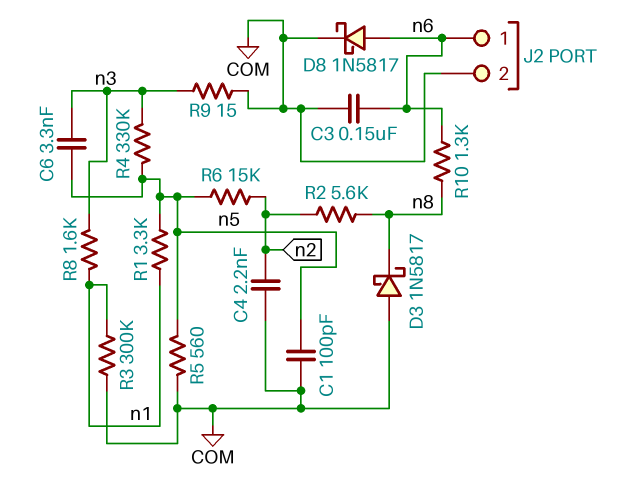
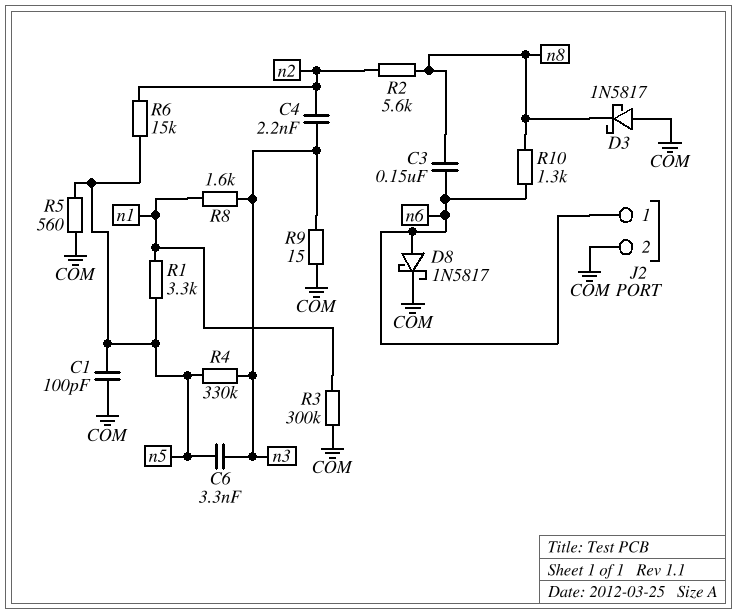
C3: 150nF (COM, n6) -> 150nF (n6, n8)
C4: 2.2nF (COM, n2) -> 2.2nF (n2, n3)

